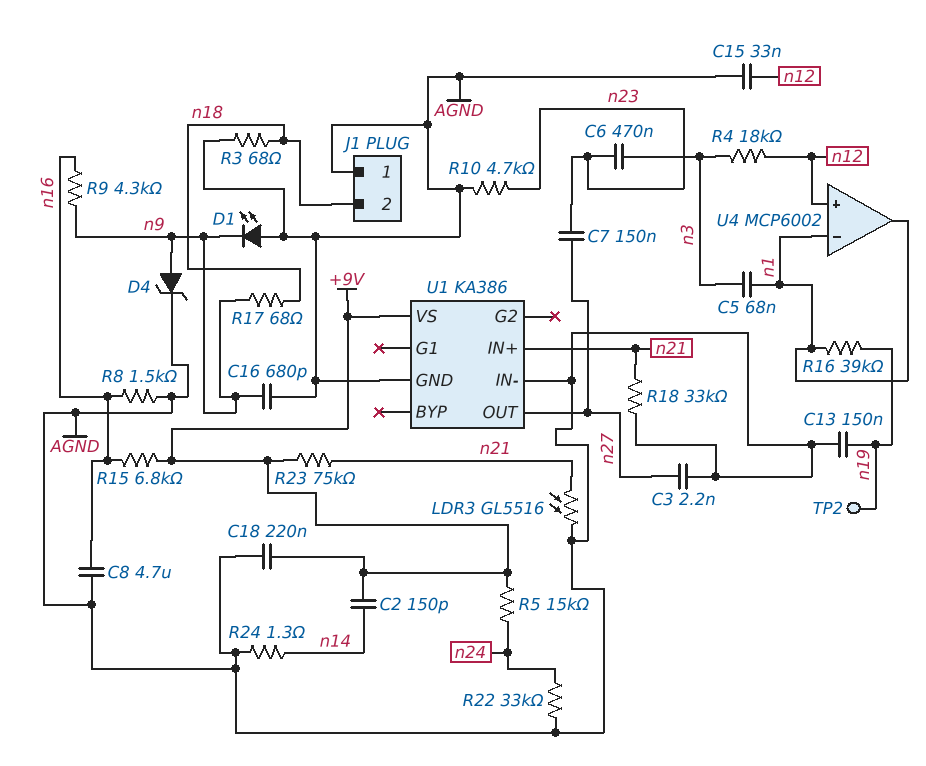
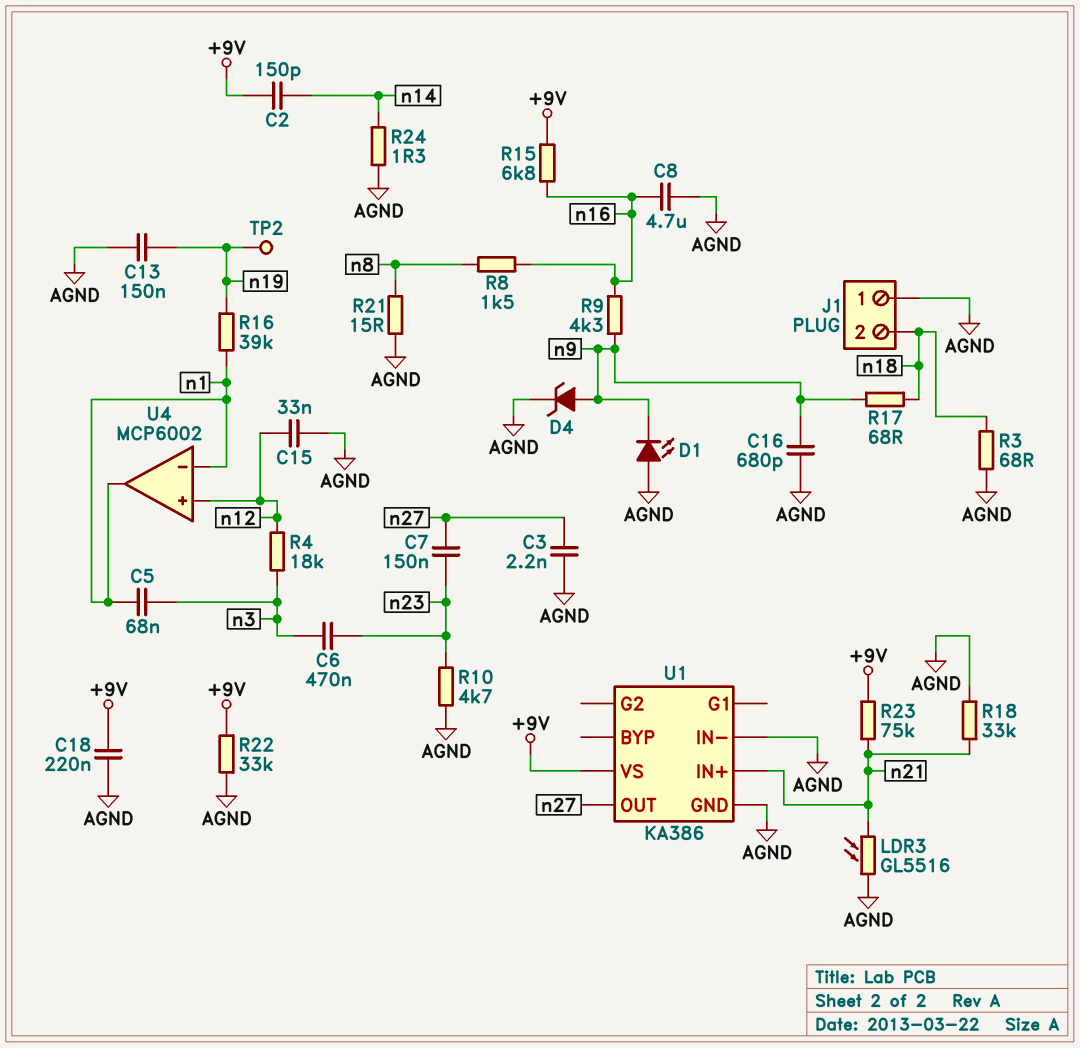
R5: 15k (+9V, n24) -> none
R8: 1.5k (AGND, n16) -> 1.5k (n8, n16)
R21: none -> 15 (AGND, n8)
R22: 33k (AGND, n24) -> 33k (+9V, AGND)

